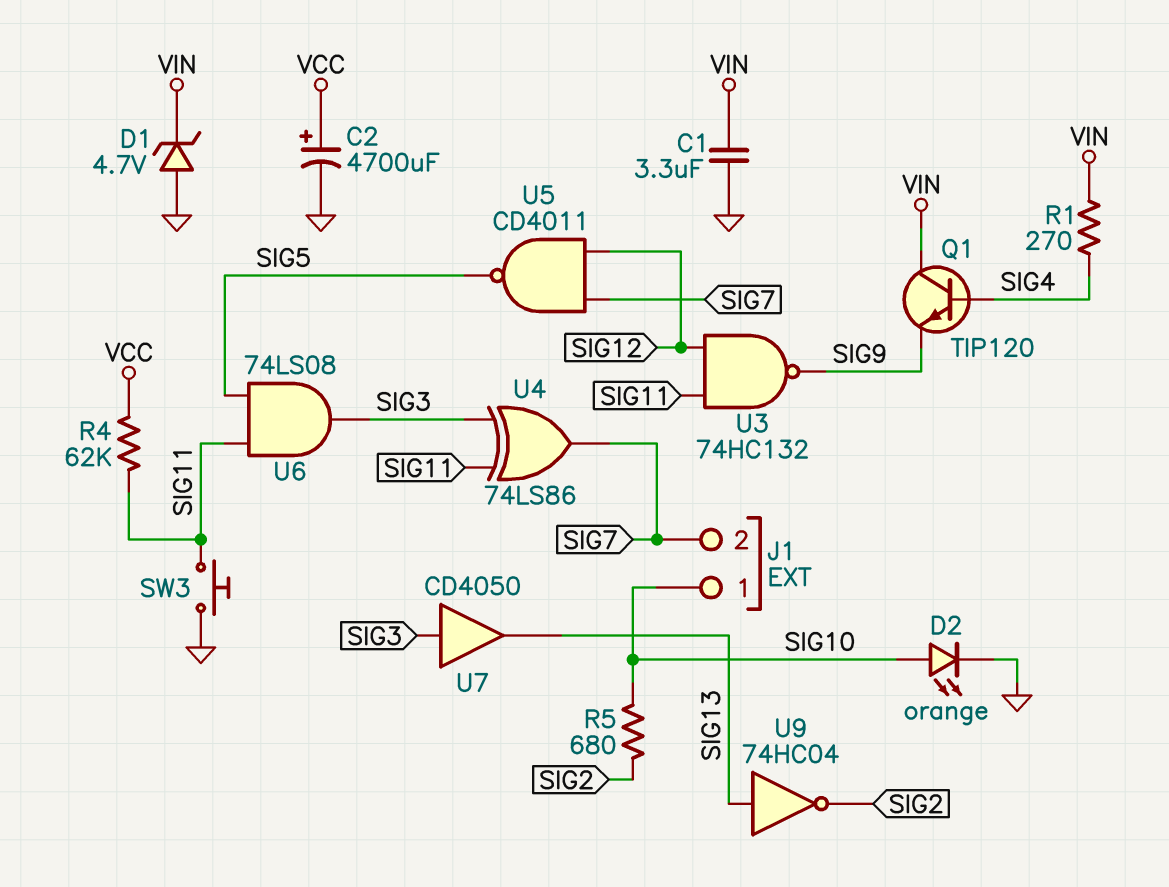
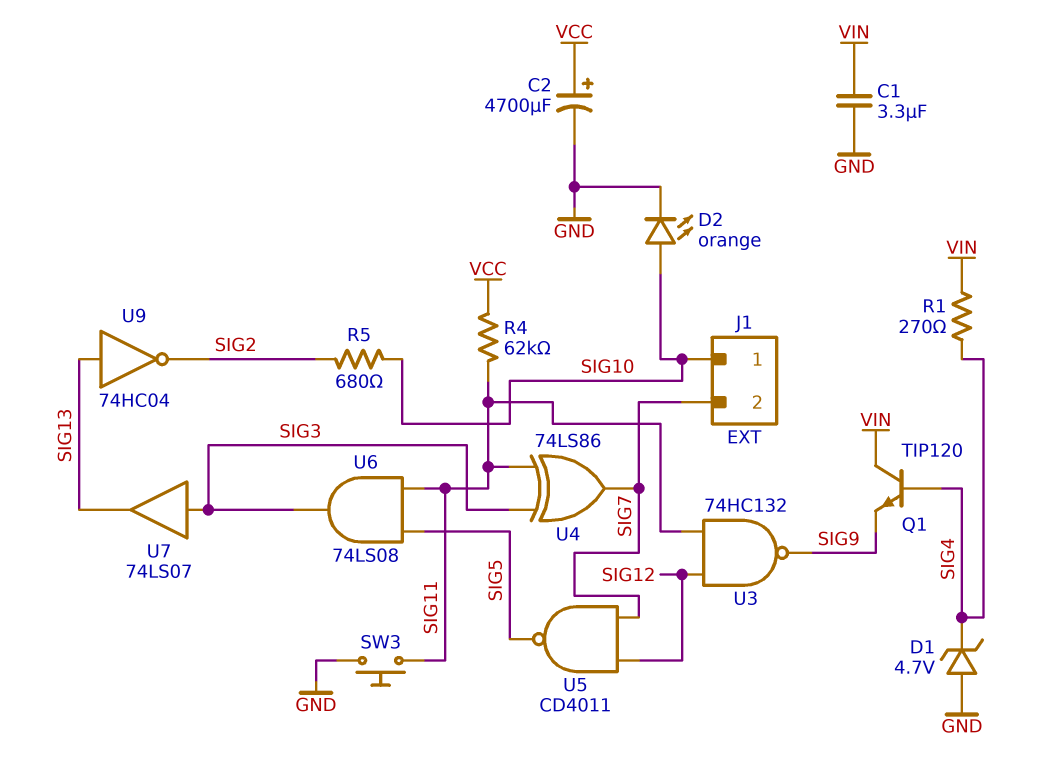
D1: zener 4.7V (A GND, K VIN) -> zener 4.7V (A GND, K SIG4)
U7: buffer CD4050 (in SIG3, out SIG13) -> buffer 74LS07 (in SIG3, out SIG13)

